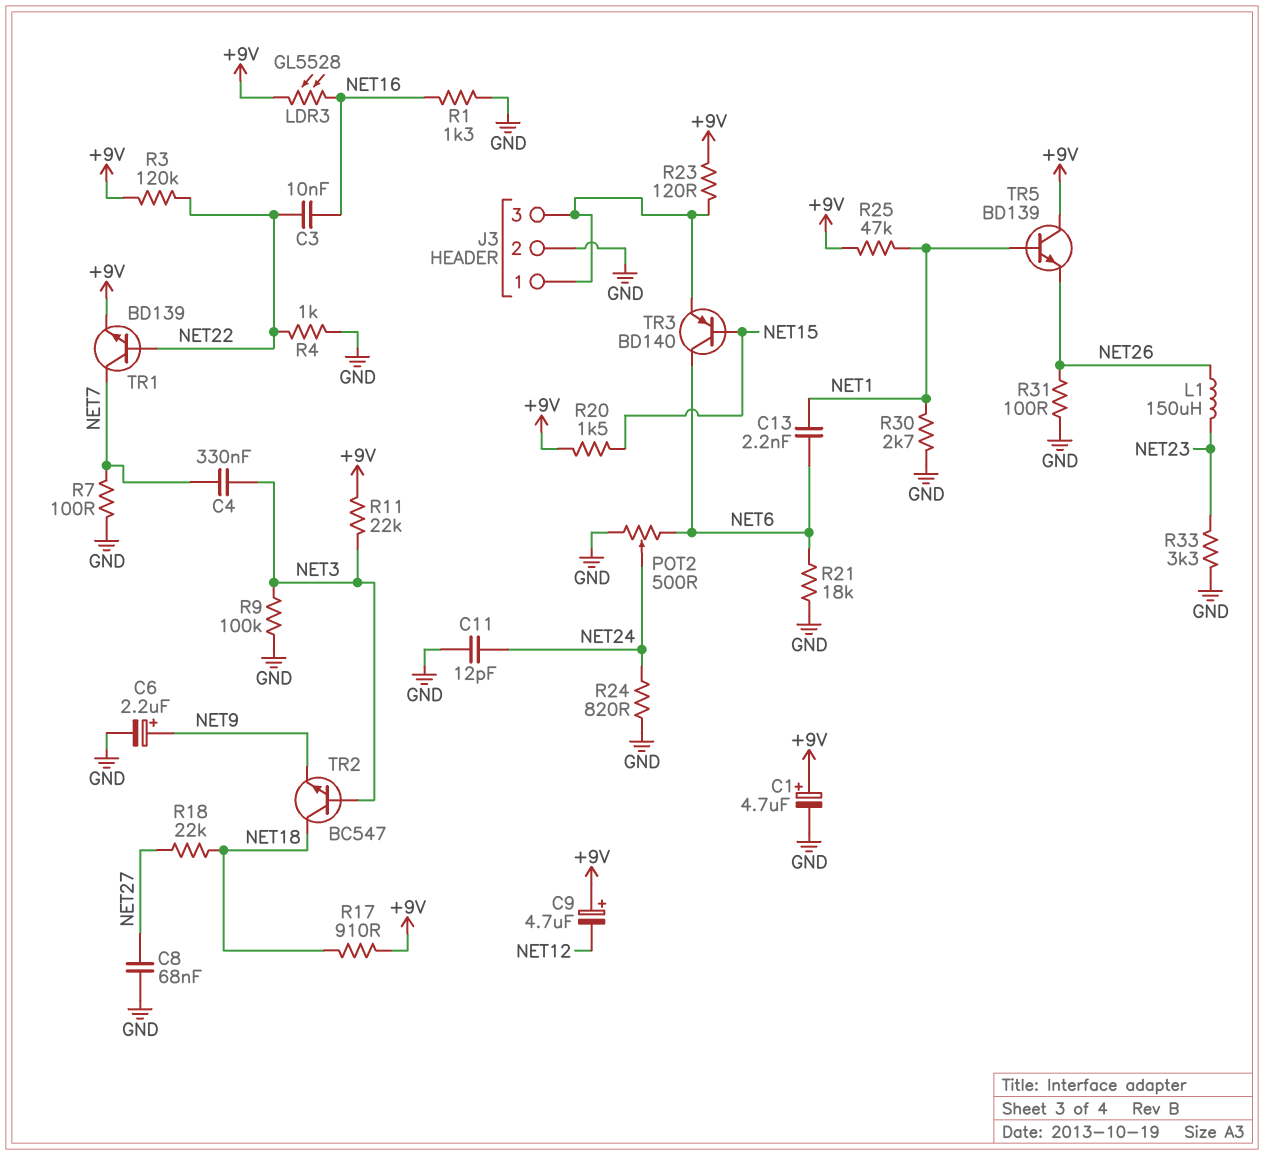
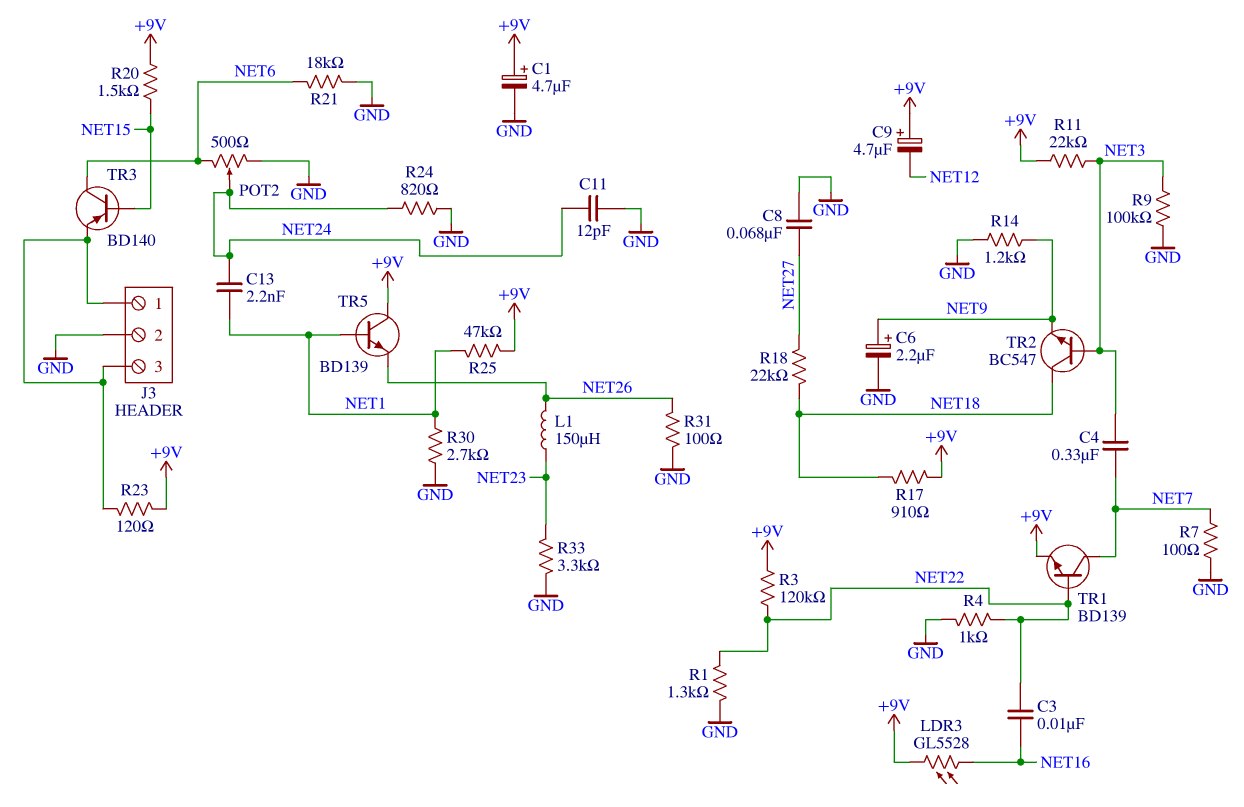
C13: 2.2nF (NET1, NET6) -> 2.2nF (NET1, NET24)
R1: 1.3k (GND, NET16) -> 1.3k (GND, NET22)
R14: none -> 1.2k (GND, NET9)

